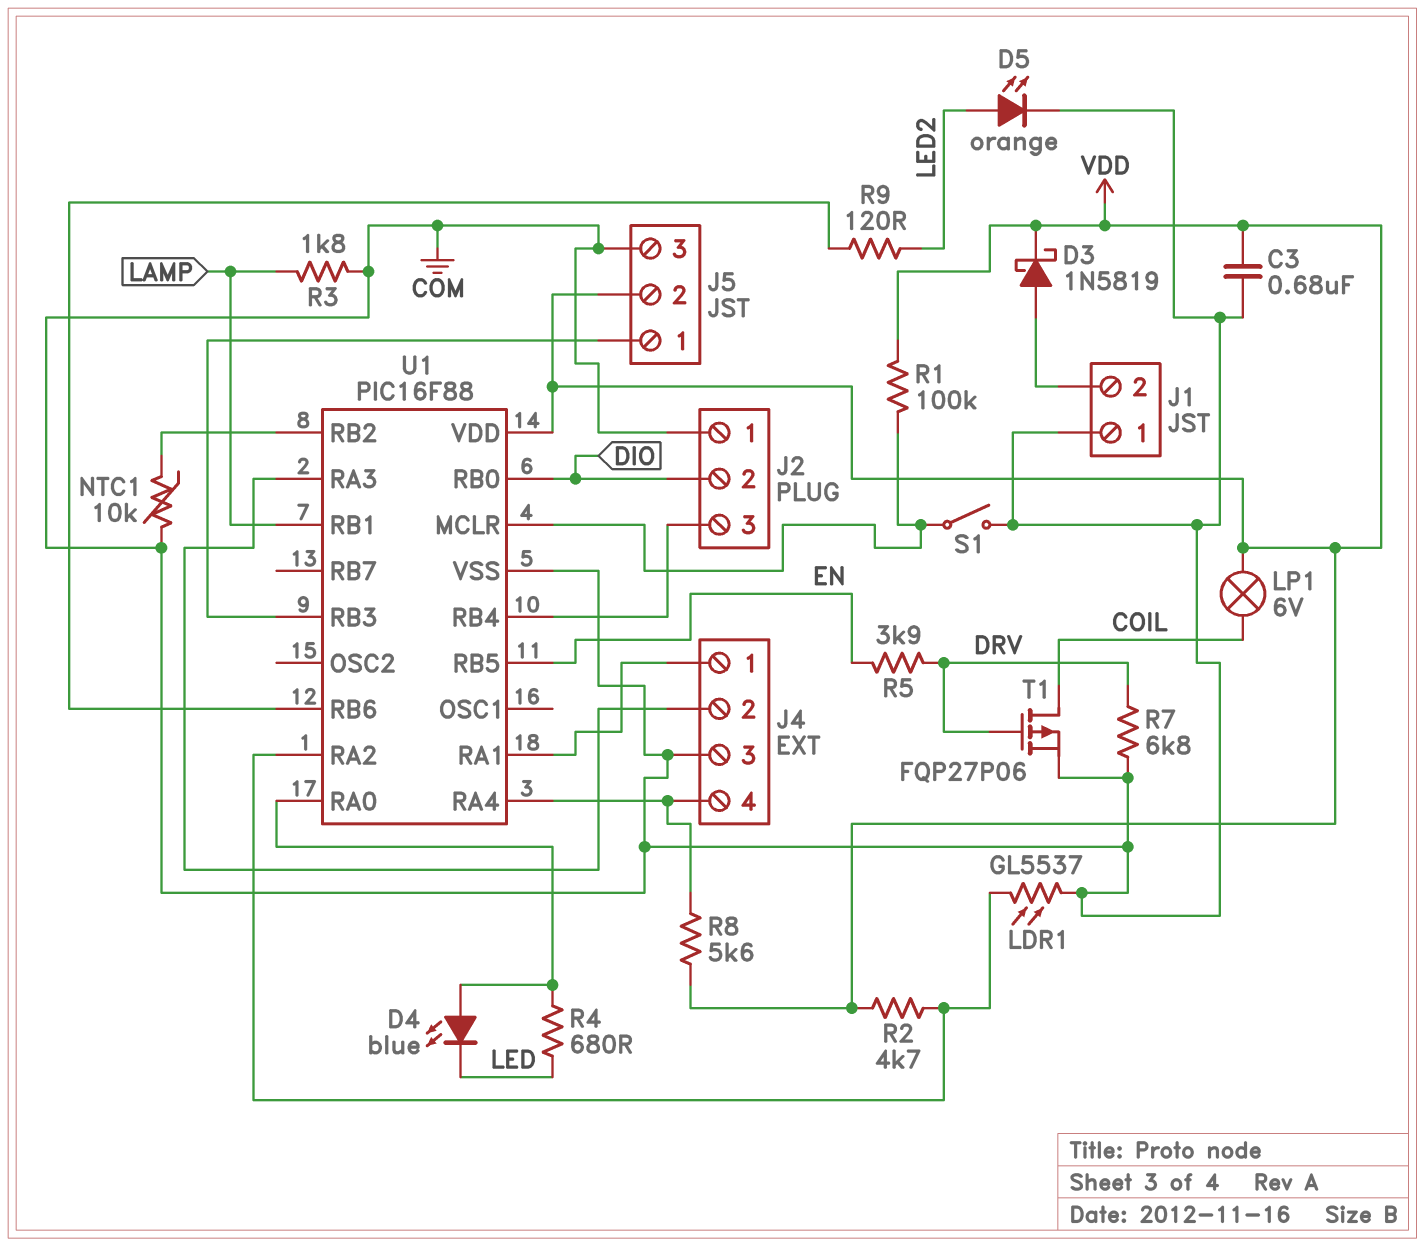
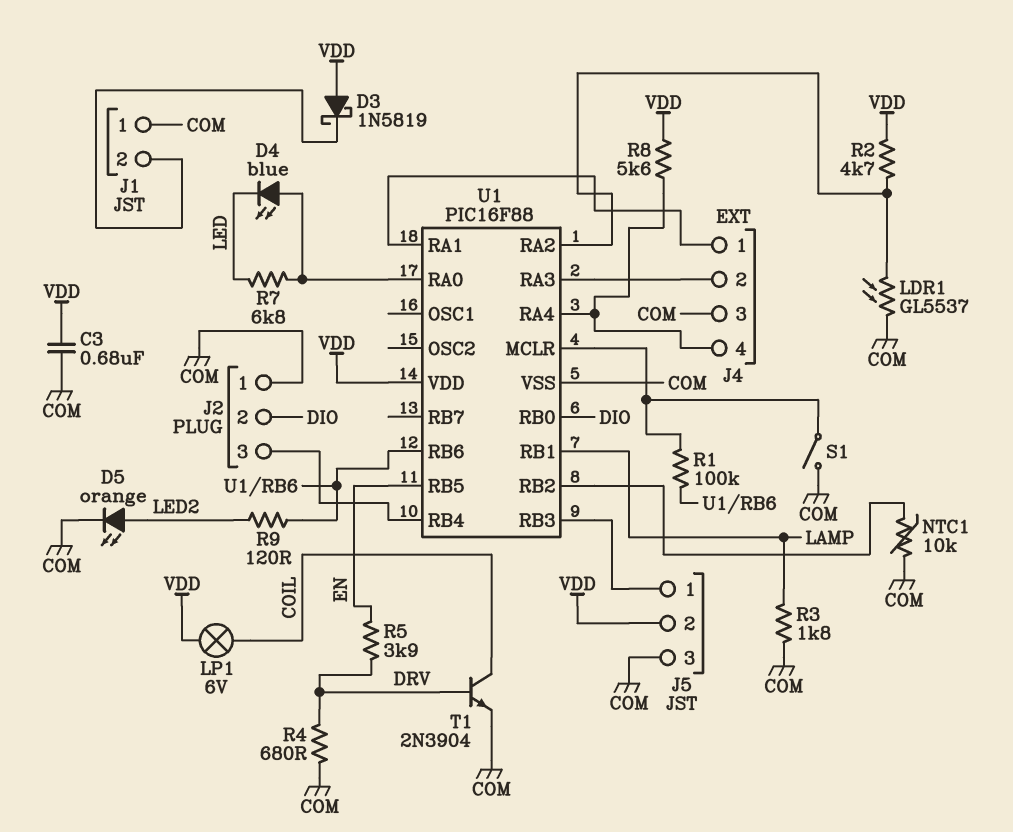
D3: schottky 1N5819 (A J1/2, K VDD) -> schottky 1N5819 (A VDD, K J1/2)
R1: 100k (U1/MCLR, VDD) -> 100k (U1/MCLR, U1/RB6)
R4: 680 (LED, U1/RA0) -> 680 (COM, DRV)
R7: 6.8k (COM, DRV) -> 6.8k (LED, U1/RA0)
T1: PMOS FQP27P06 (G DRV, D COIL, S COM) -> NPN 2N3904 (B DRV, C COIL, E COM)

